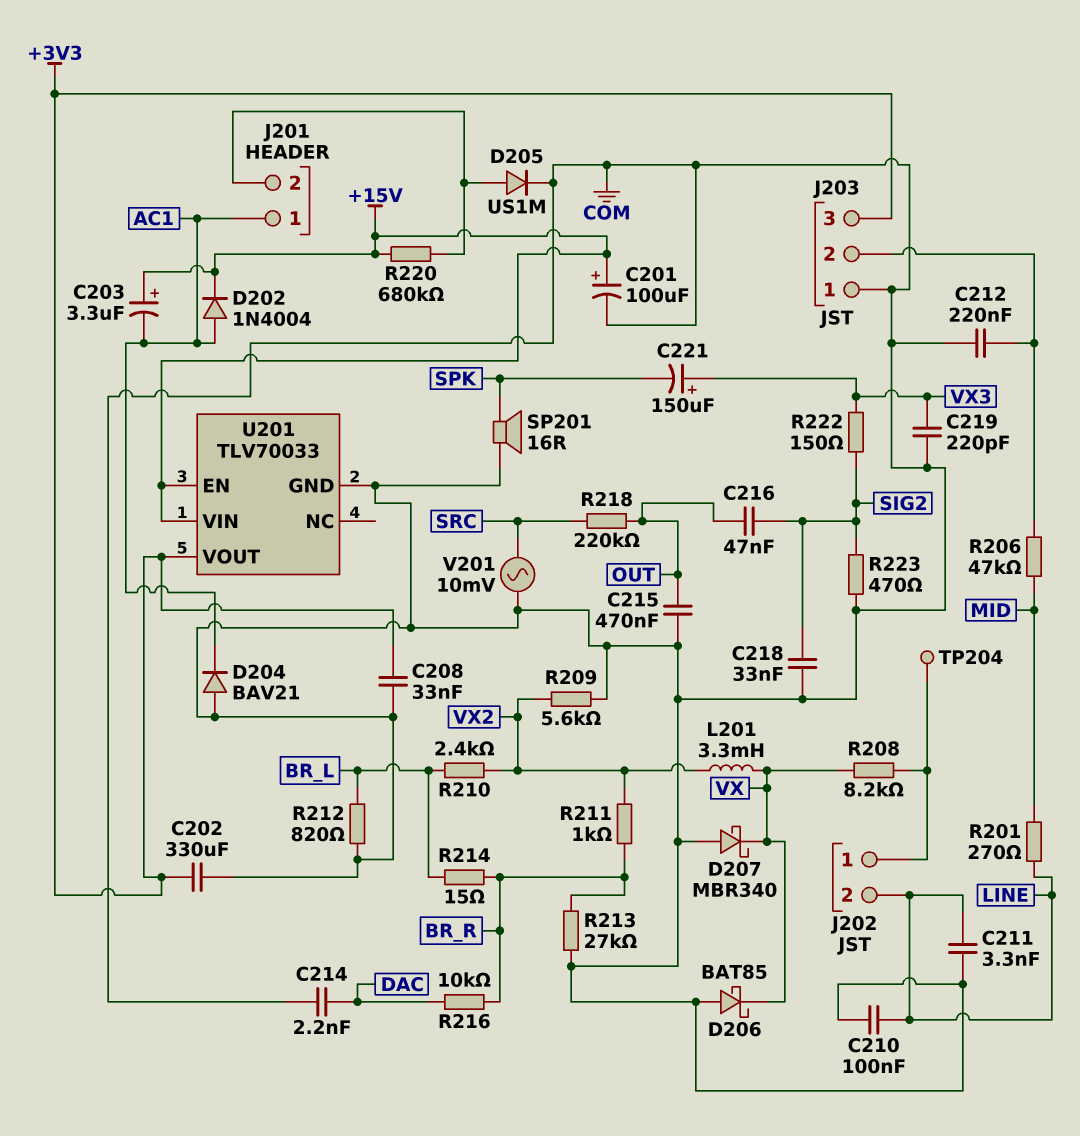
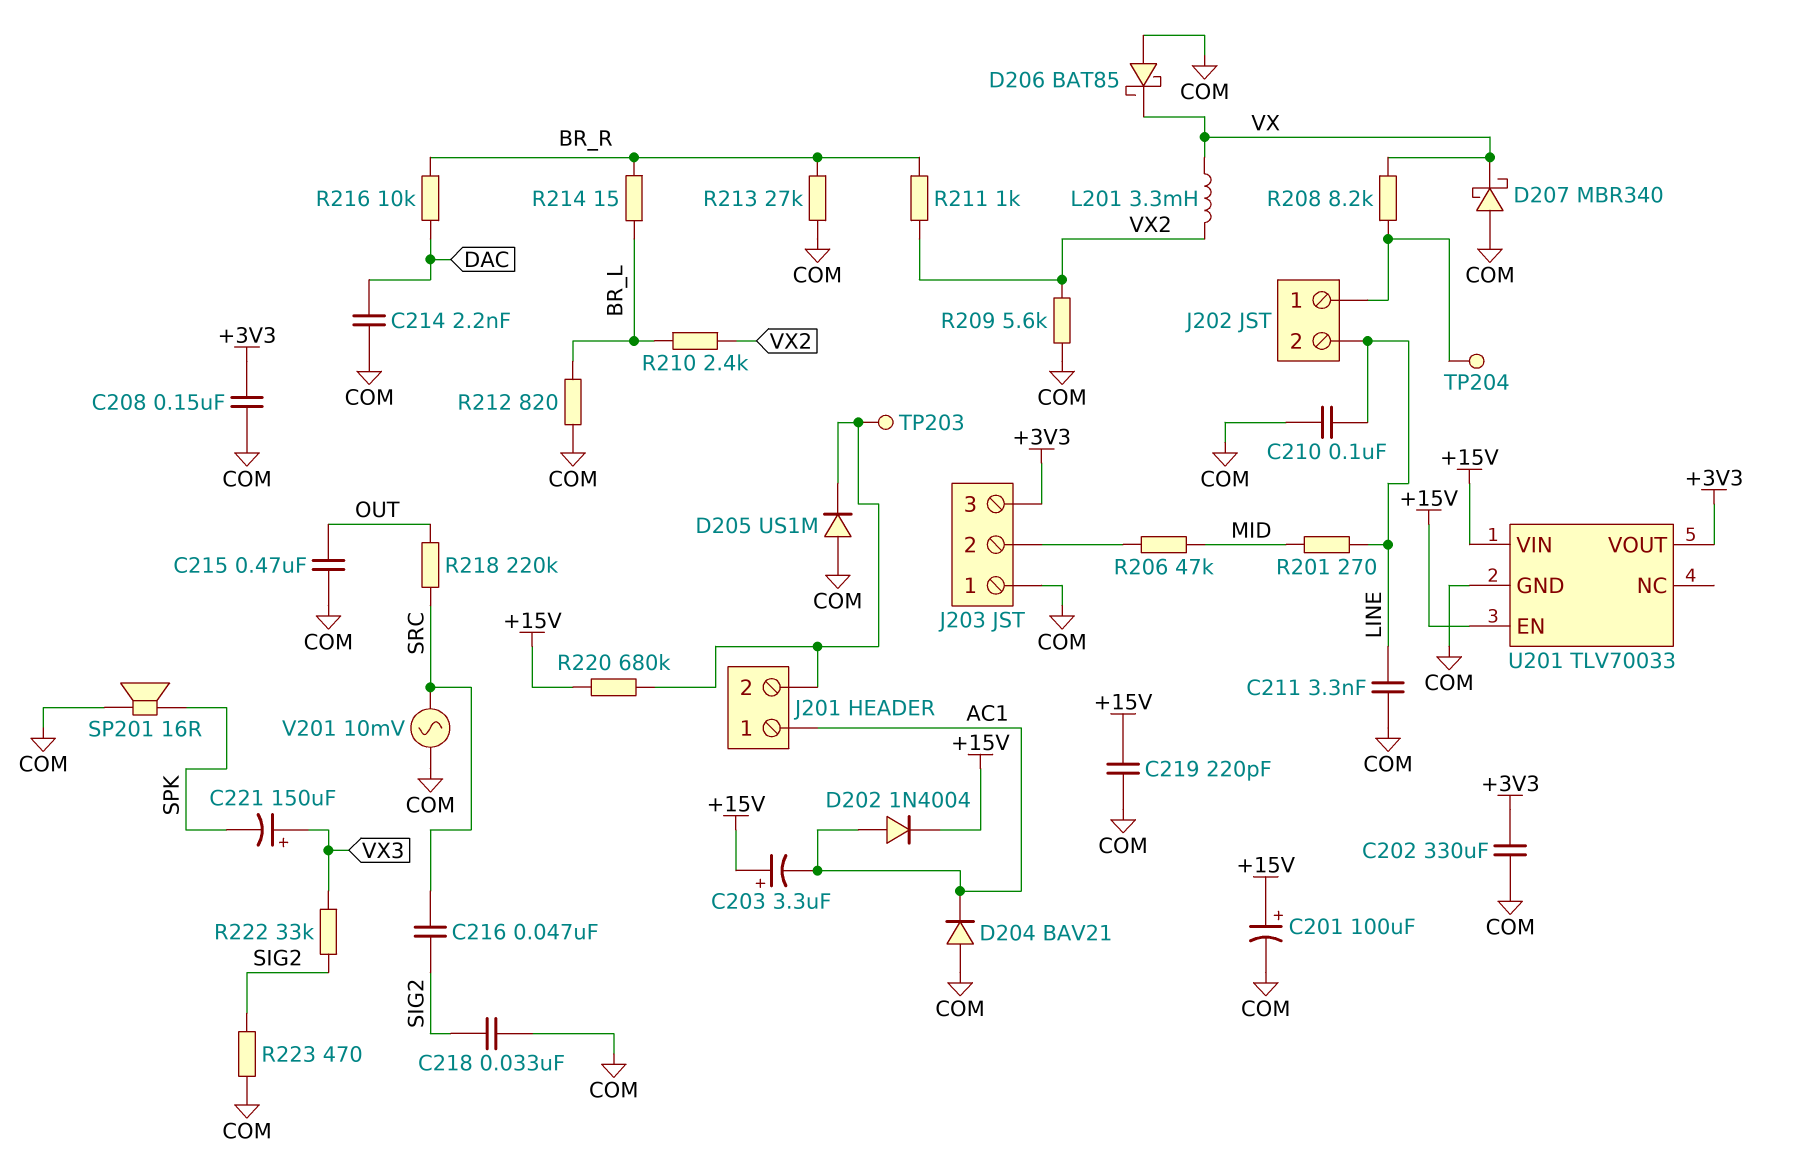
C208: 33nF (+3V3, COM) -> 150nF (+3V3, COM)
C212: 220nF (COM, J203/2) -> none
C216: 47nF (OUT, SIG2) -> 47nF (SIG2, SRC)
C219: 220pF (COM, VX3) -> 220pF (+15V, COM)
D205: diode US1M (A J201/2, K COM) -> diode US1M (A COM, K J201/2)
R222: 150 (SIG2, VX3) -> 33k (SIG2, VX3)
TP203: none -> test point (J201/2)

